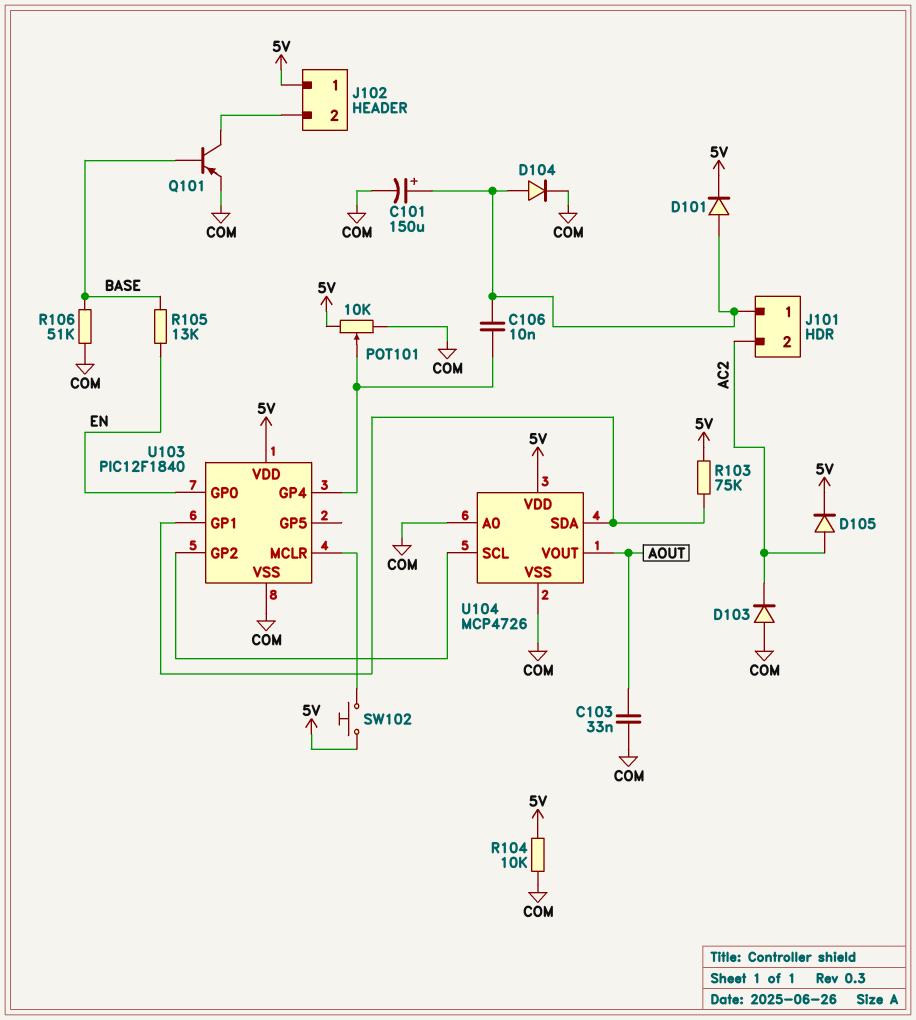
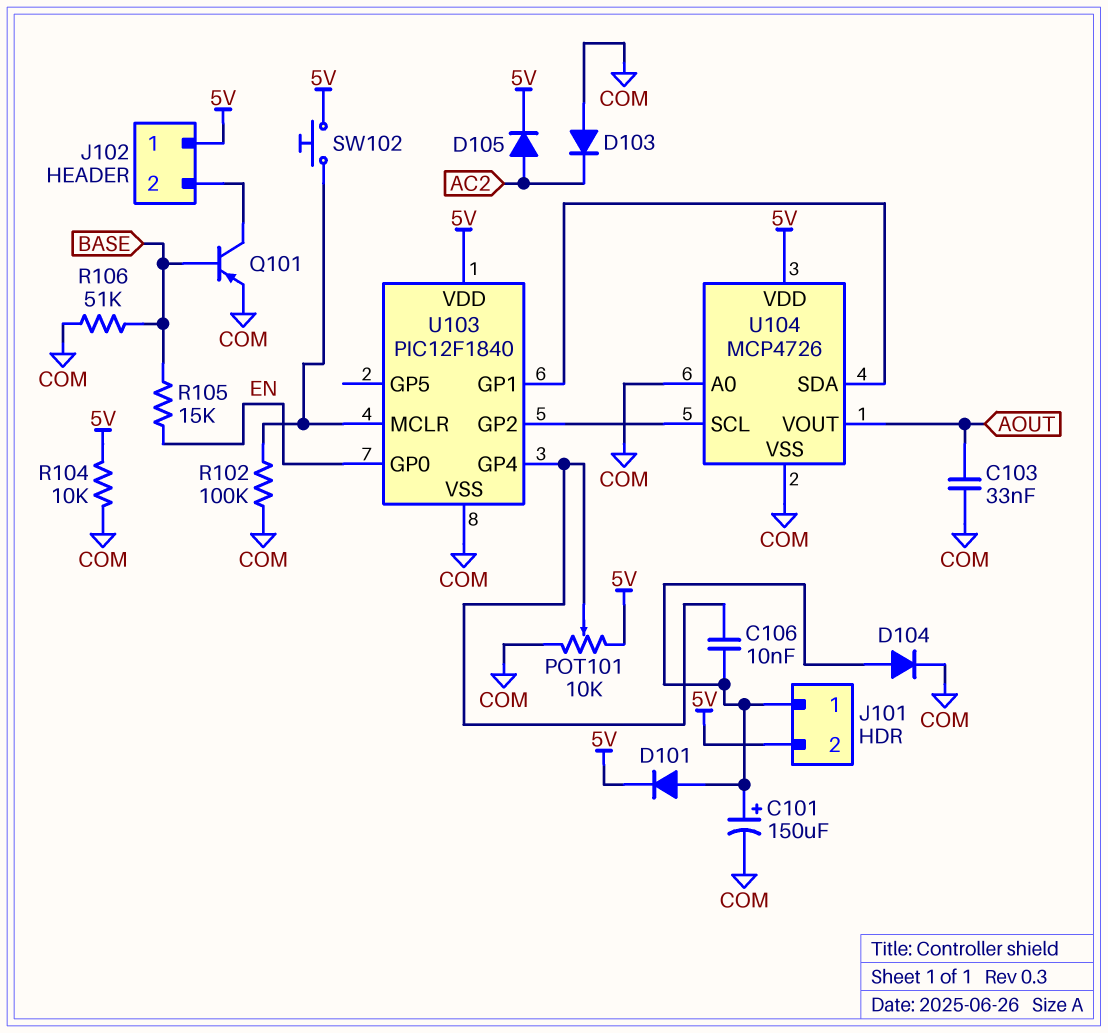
J101 pin 2: AC2 -> 5V
R102: none -> 100k (COM, U103/MCLR)
R103: 75k (5V, U103/GP1) -> none
R105: 13k (BASE, EN) -> 15k (BASE, EN)

